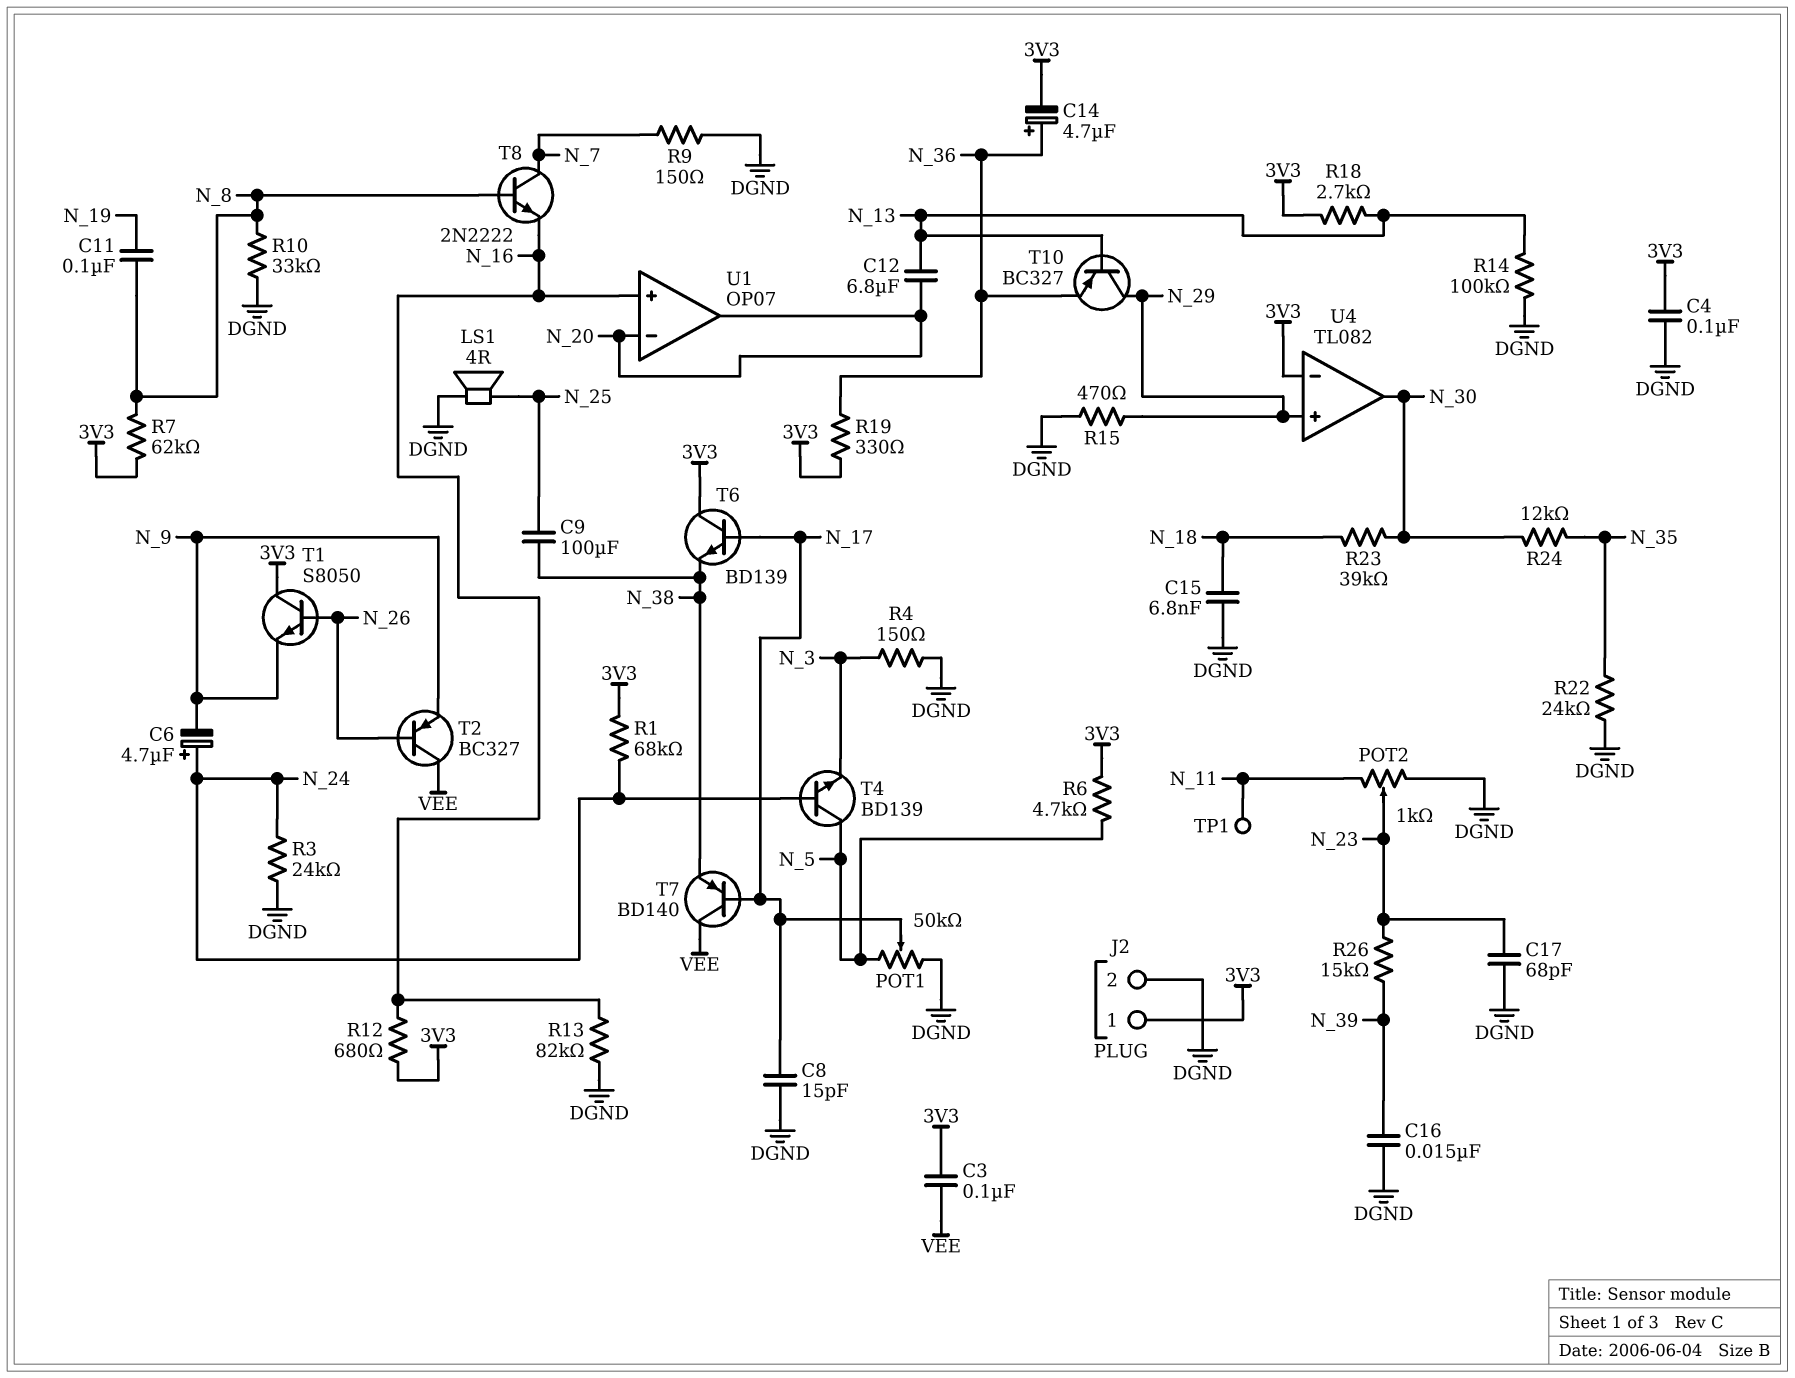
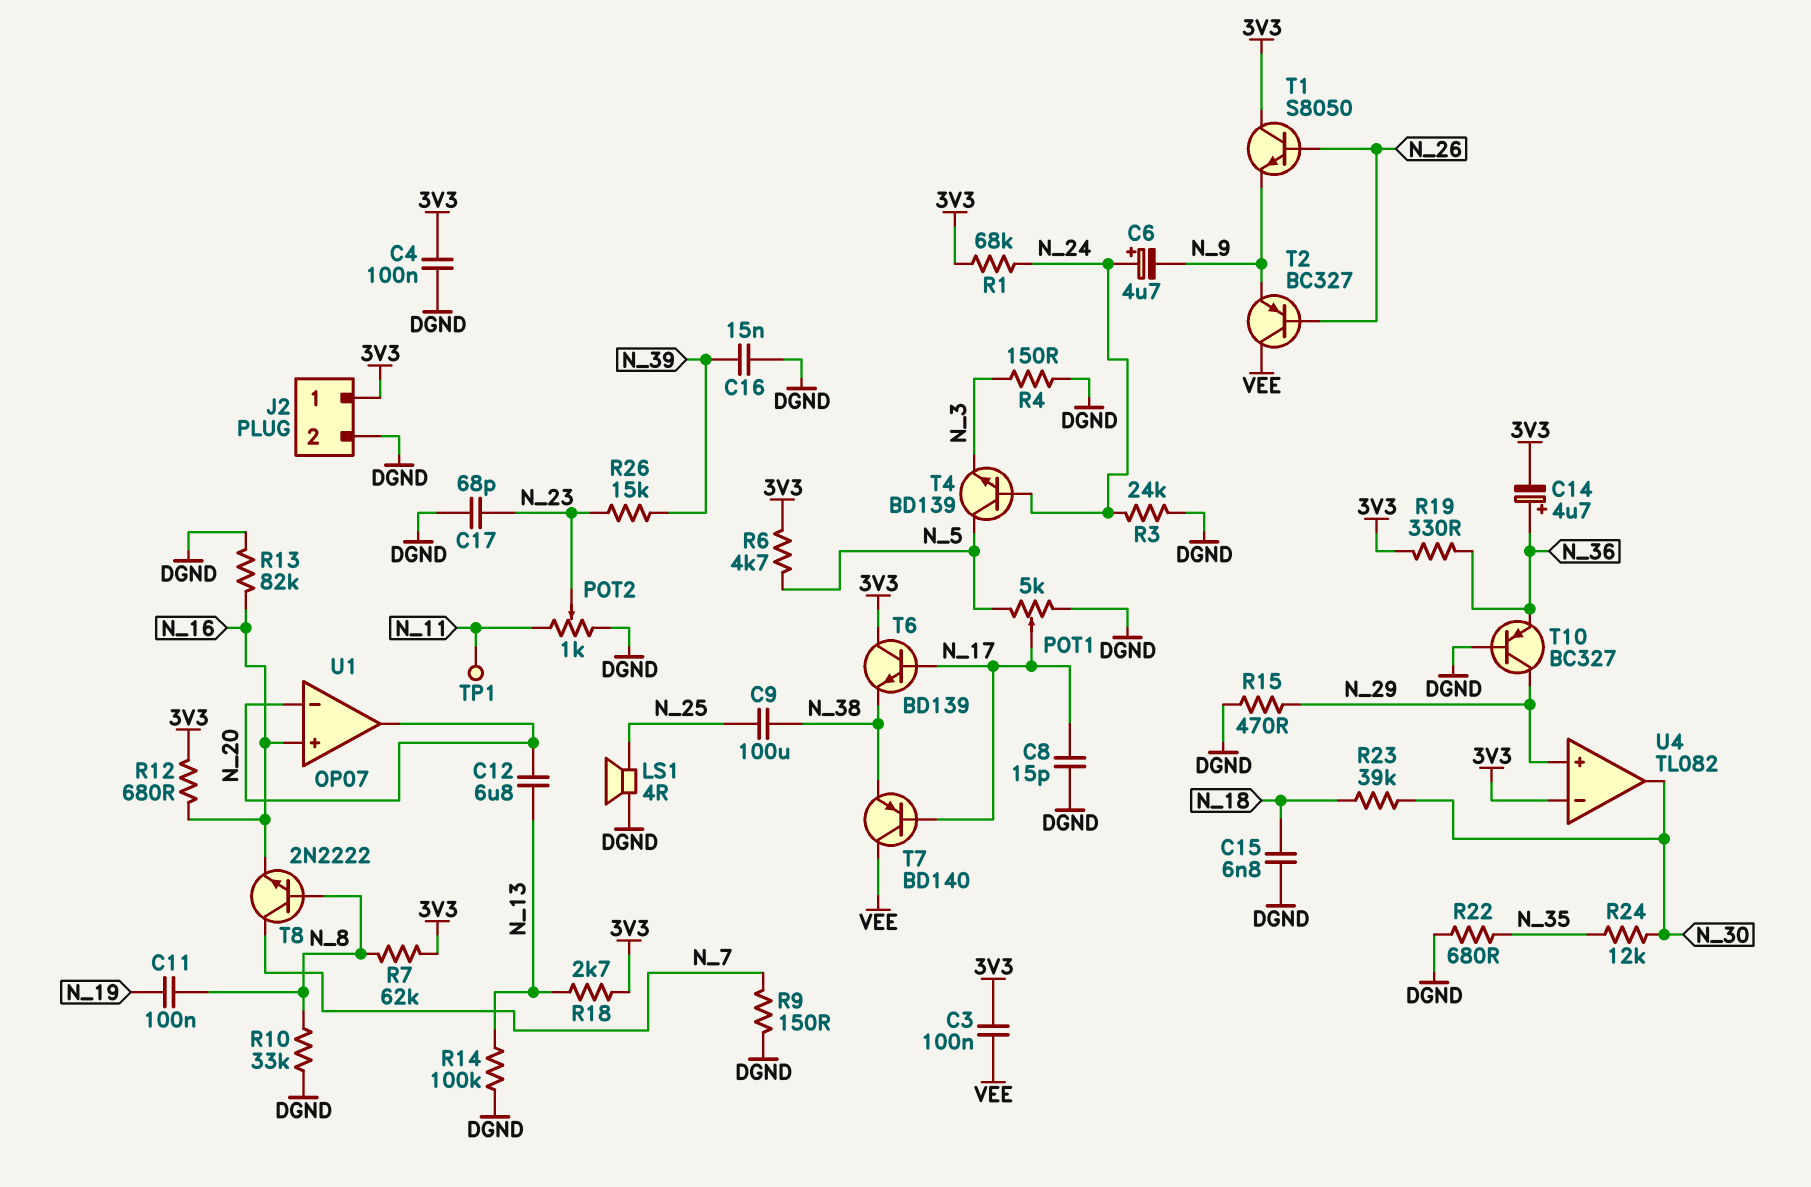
POT1: 50k (DGND, N_5, wiper N_17) -> 5k (DGND, N_5, wiper N_17)
R22: 24k (DGND, N_35) -> 680 (DGND, N_35)
T10: PNP BC327 (B N_13, C N_29, E N_36) -> PNP BC327 (B DGND, C N_29, E N_36)

